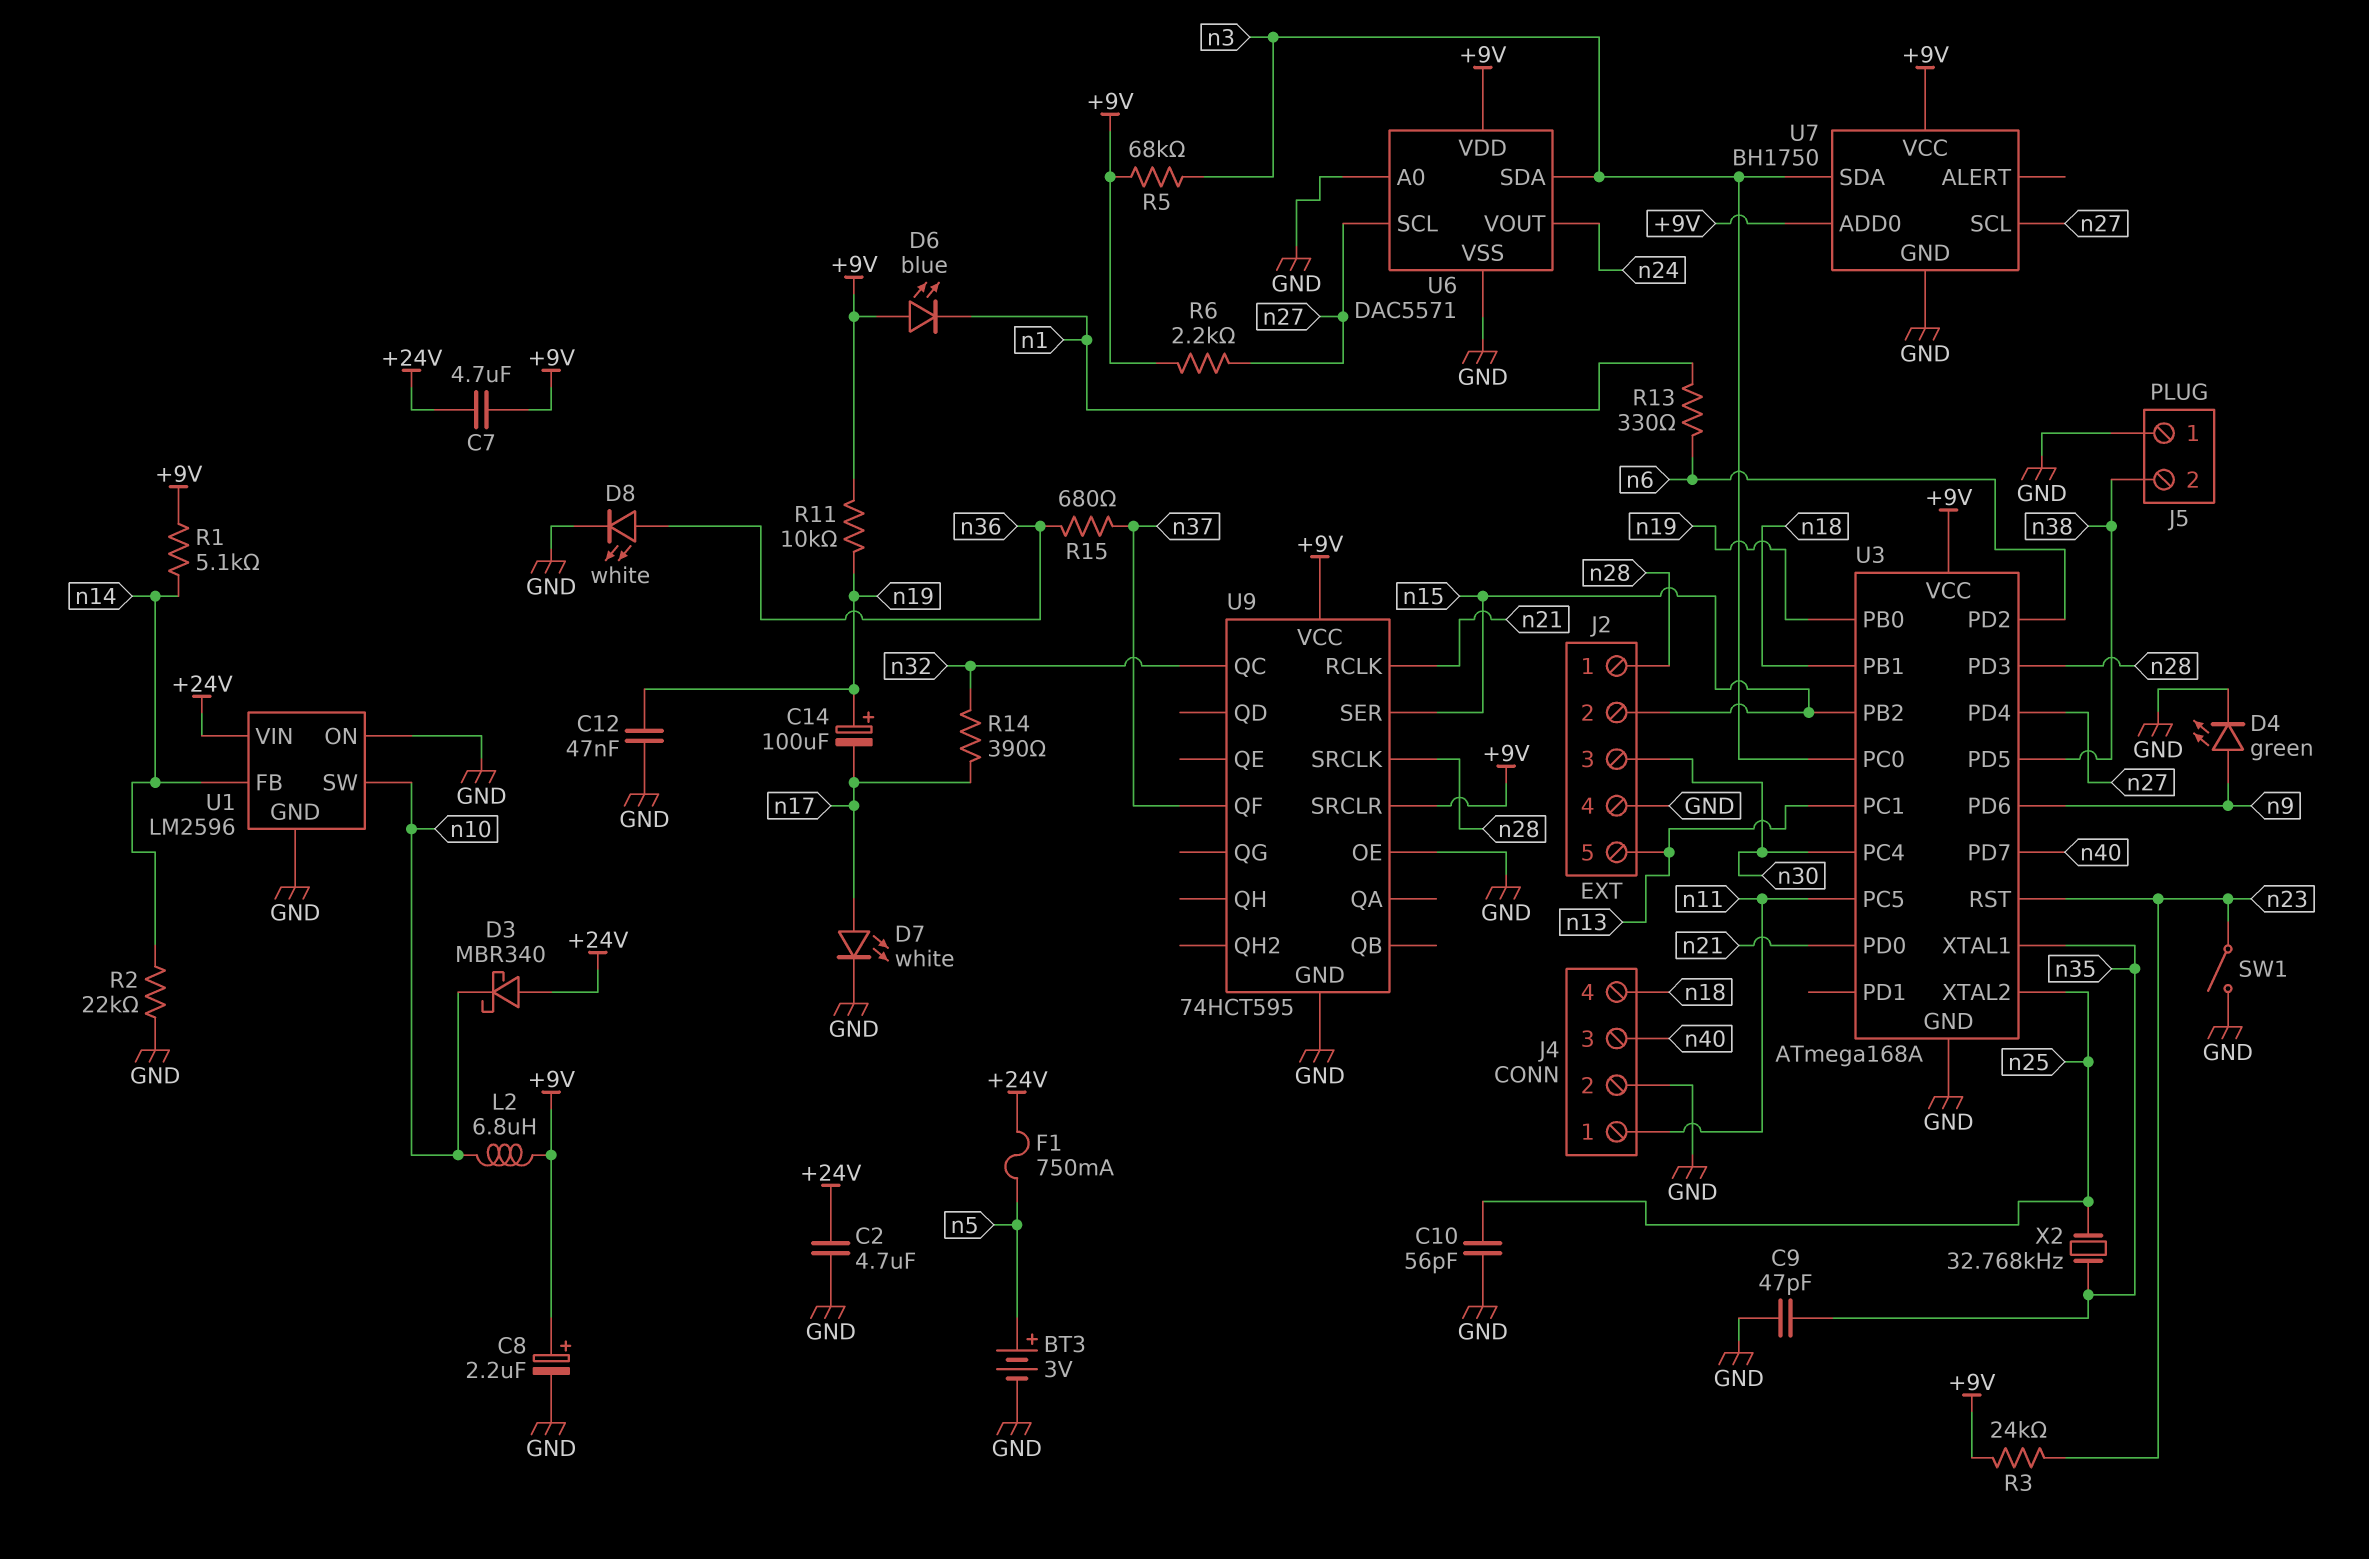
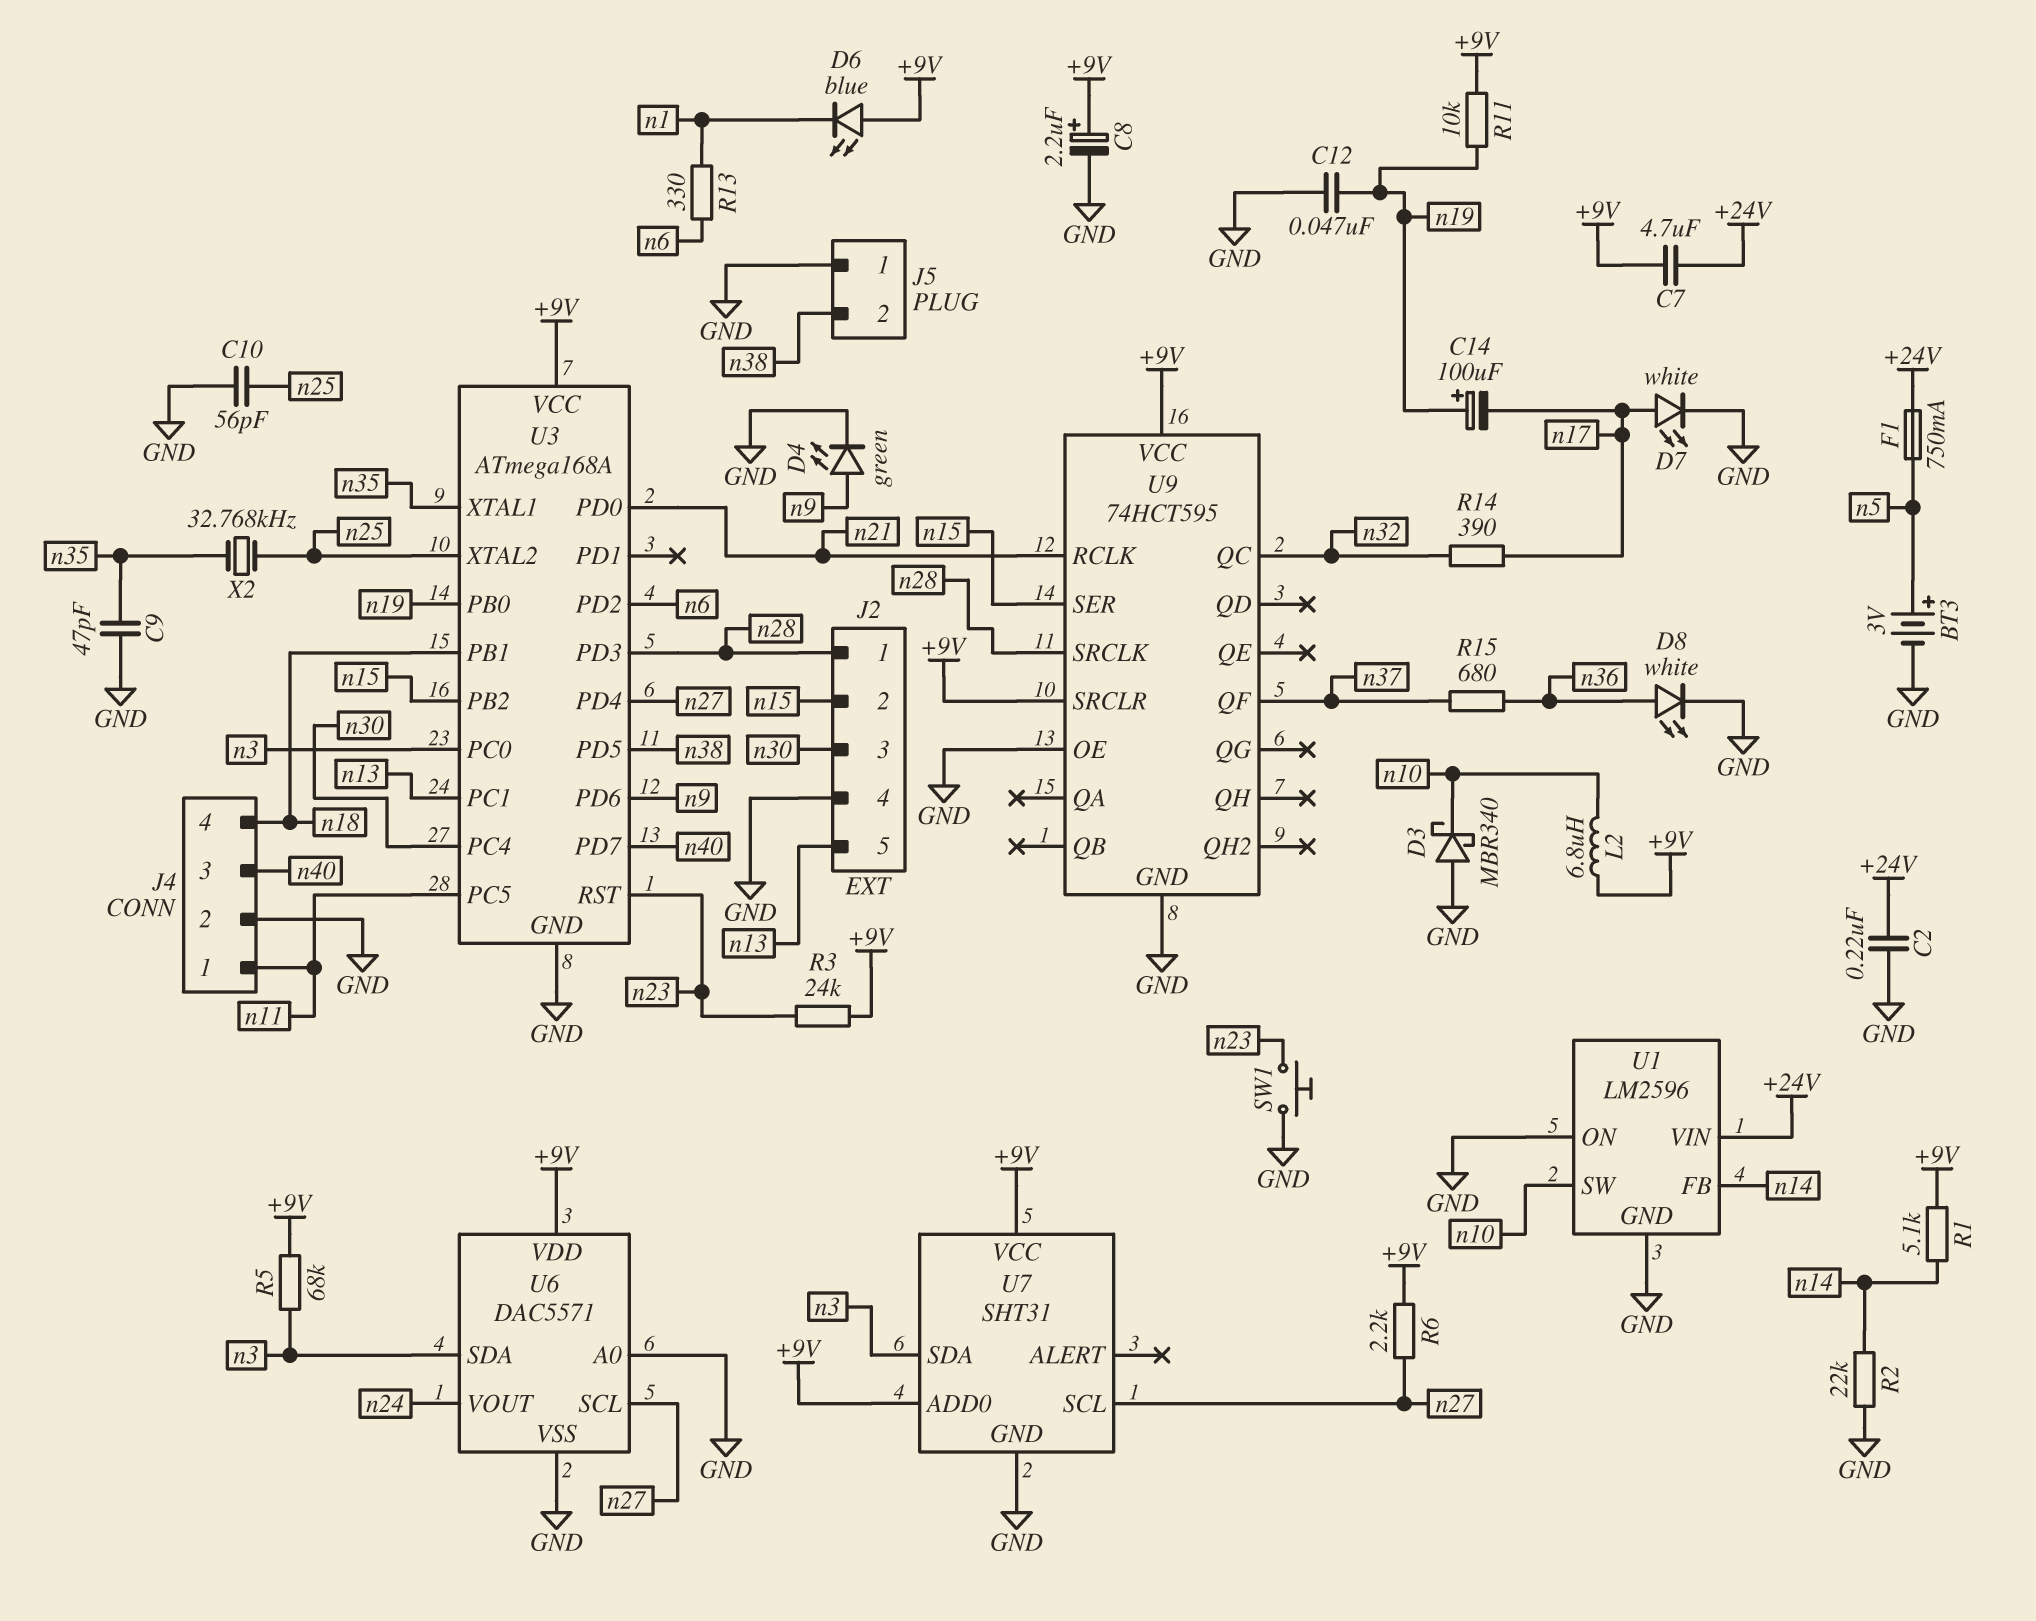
C2: 4.7uF (+24V, GND) -> 220nF (+24V, GND)
D3: schottky MBR340 (A +24V, K n10) -> schottky MBR340 (A GND, K n10)
SW1: switch (GND, n23) -> button (GND, n23)
U7: BH1750 -> SHT31

